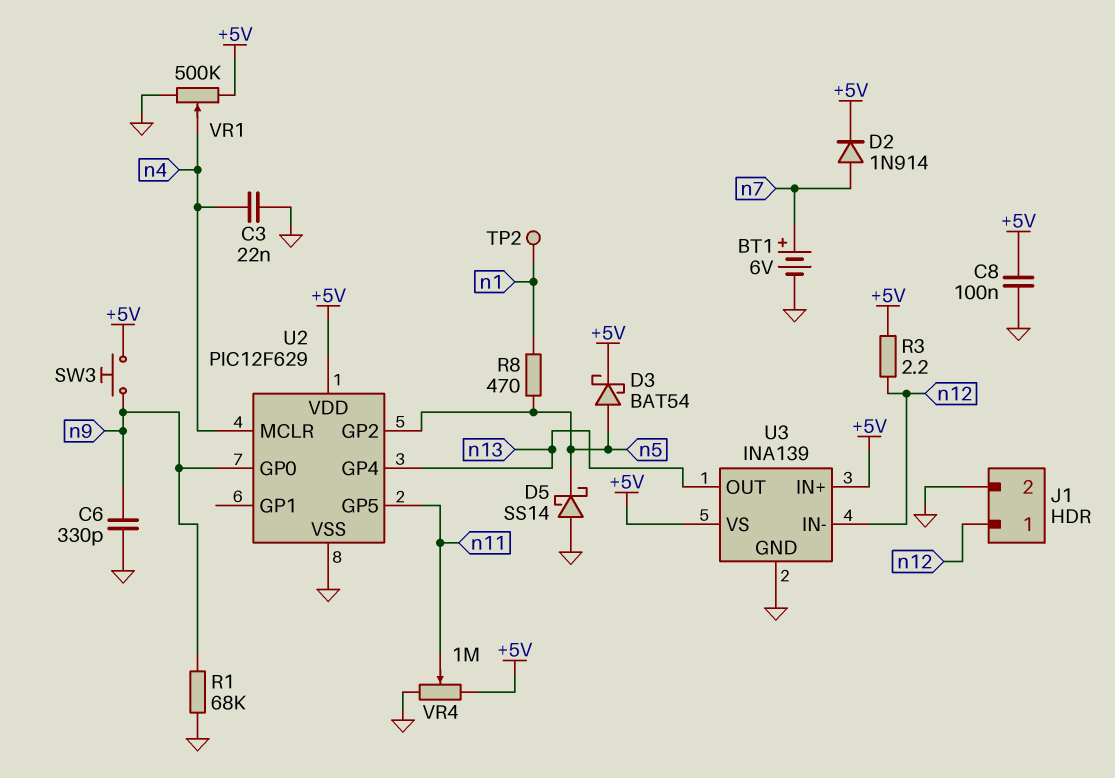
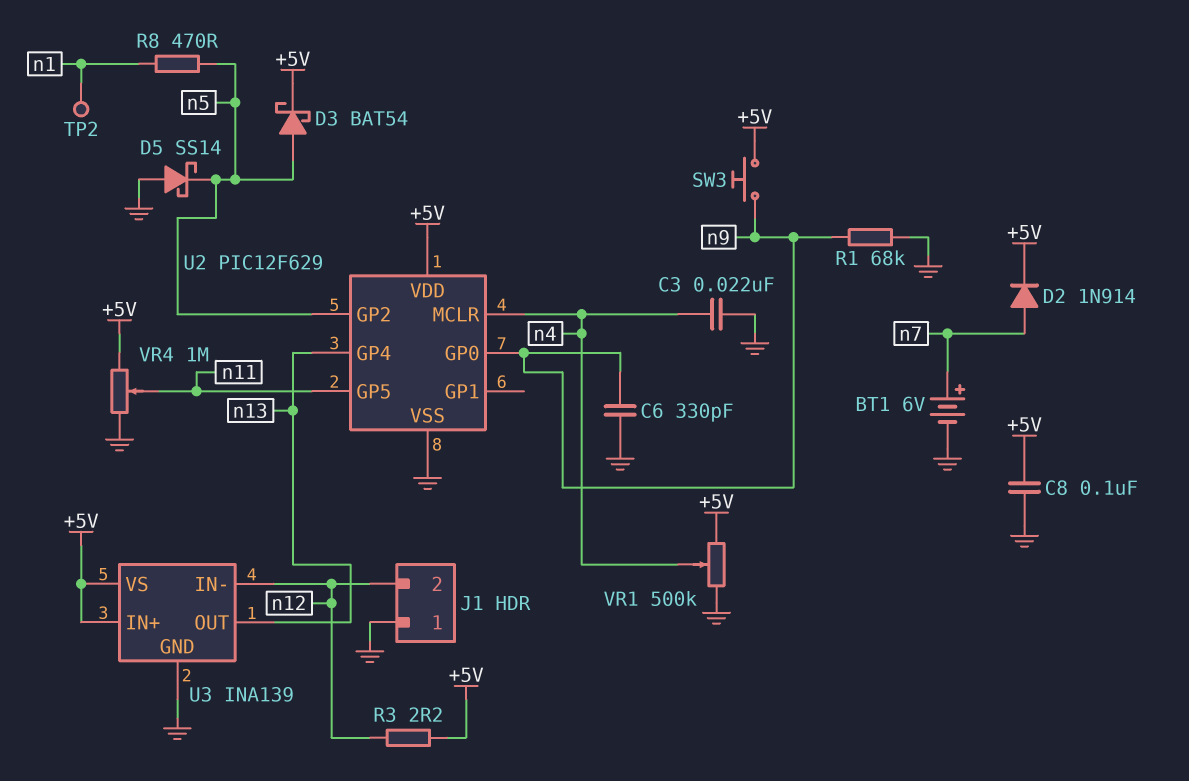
J1 pin 1: n12 -> GND
J1 pin 2: GND -> n12

